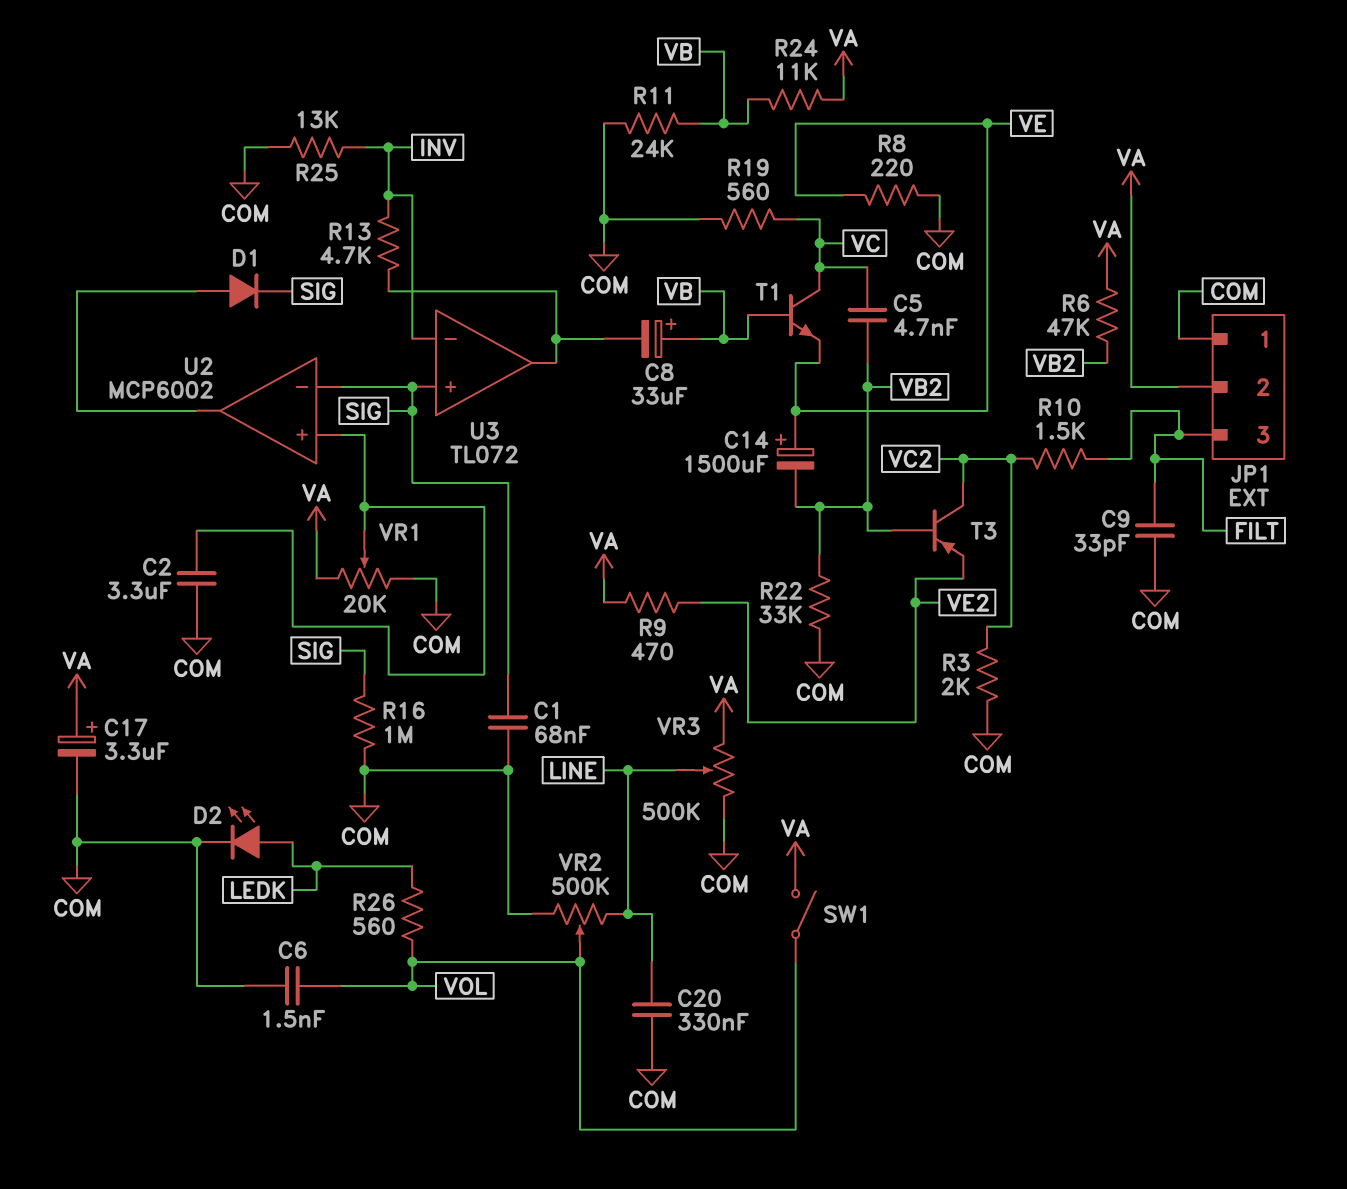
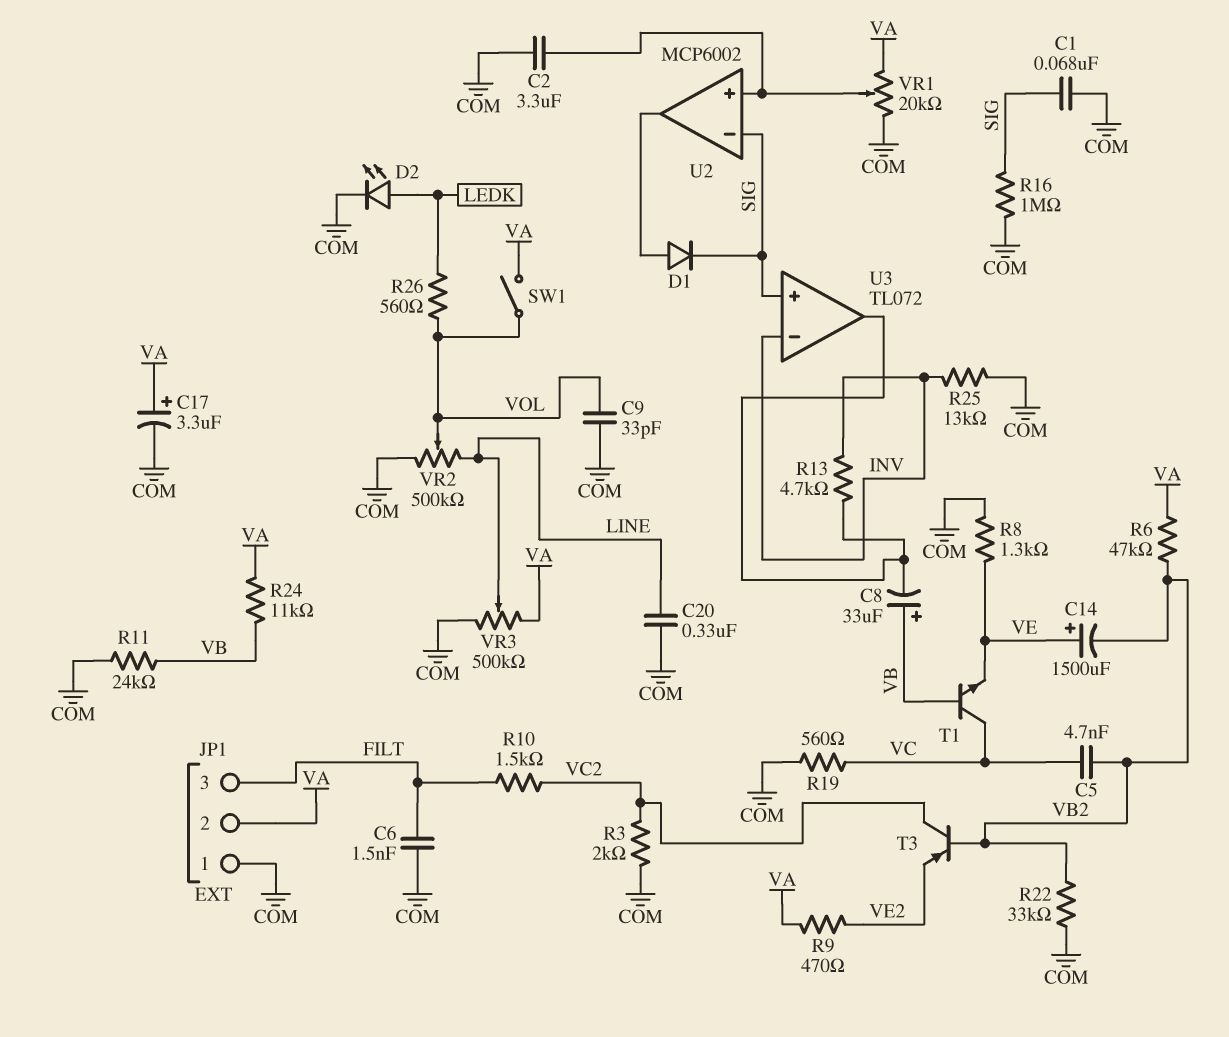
C6: 1.5nF (COM, VOL) -> 1.5nF (COM, FILT)
C9: 33pF (COM, FILT) -> 33pF (COM, VOL)
R8: 220 (COM, VE) -> 1.3k (COM, VE)

